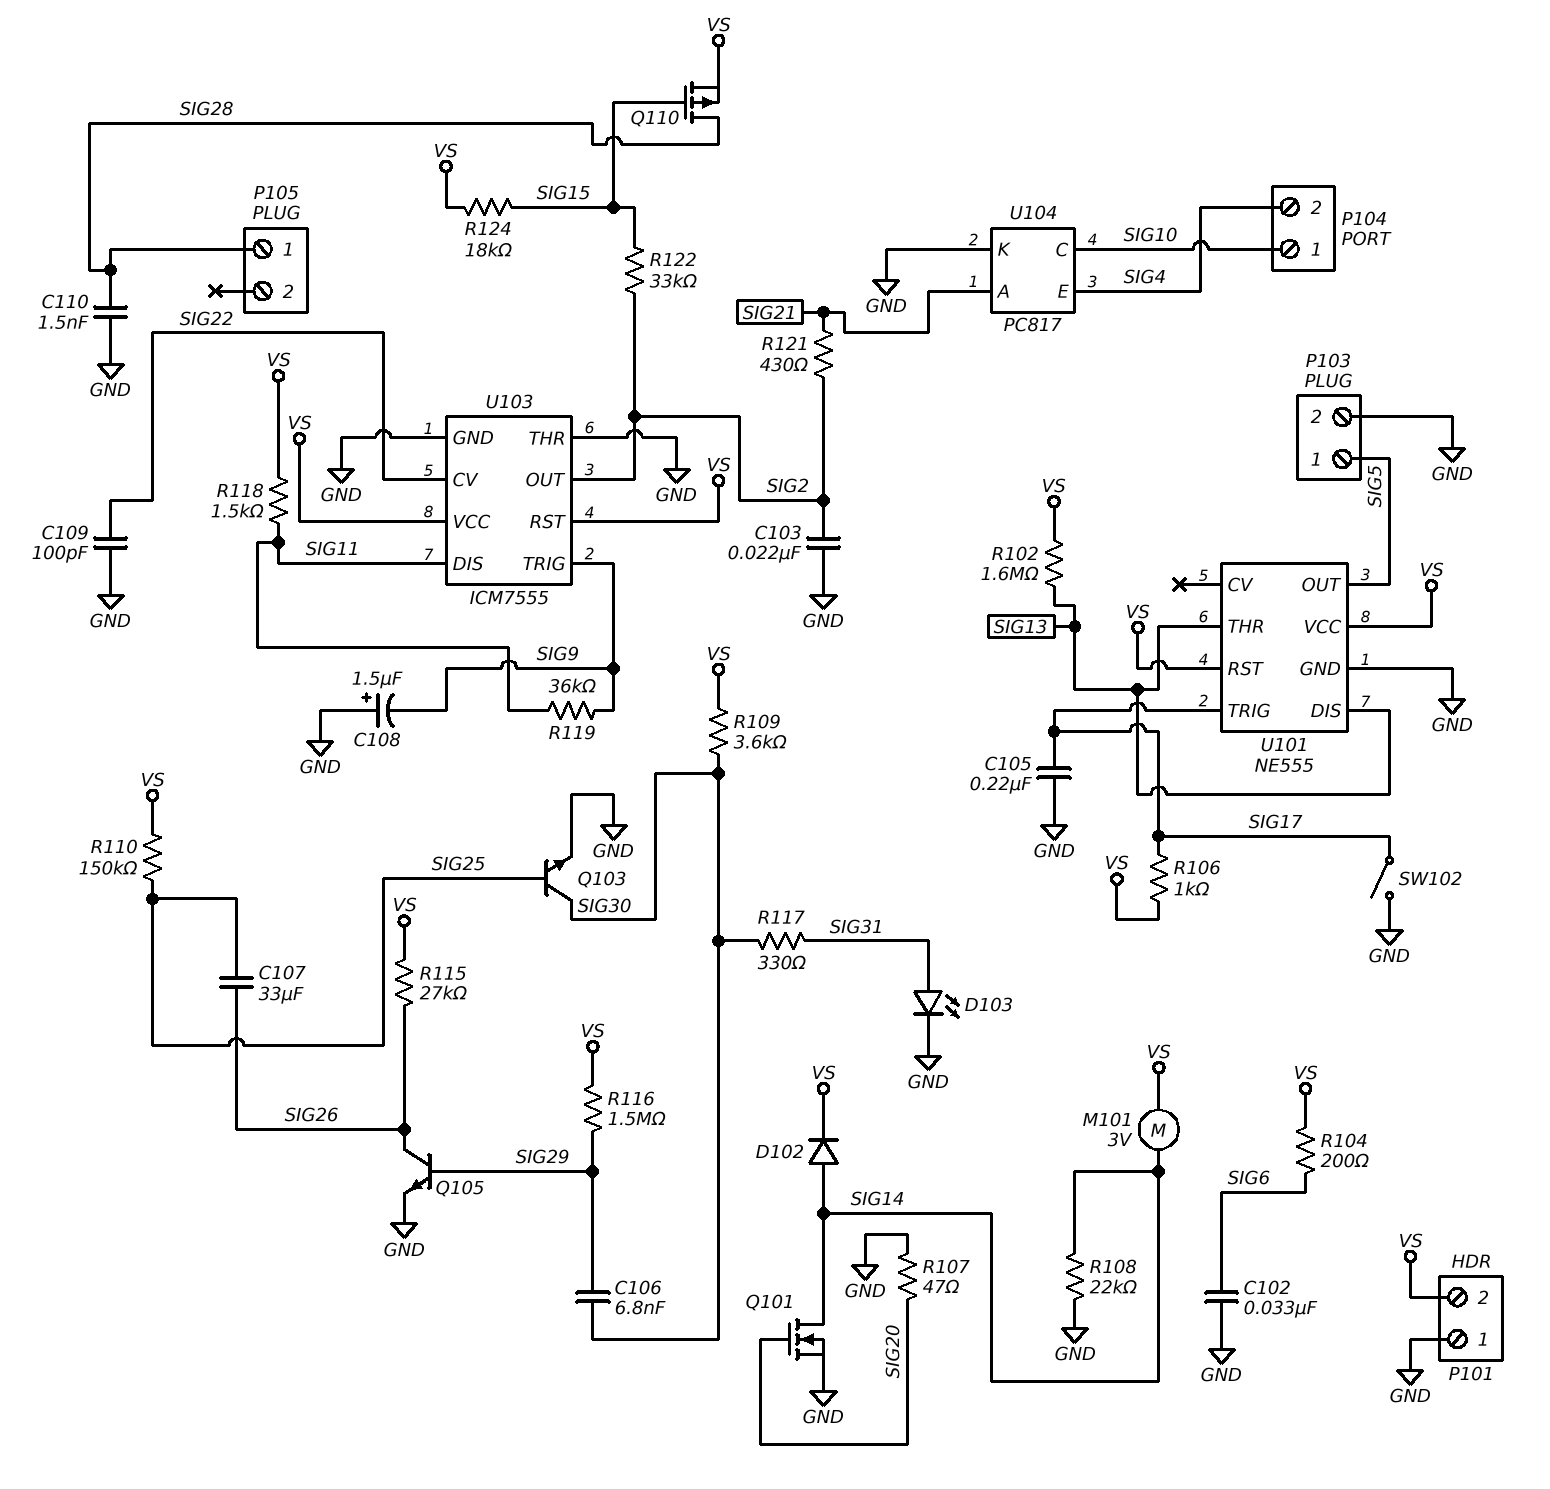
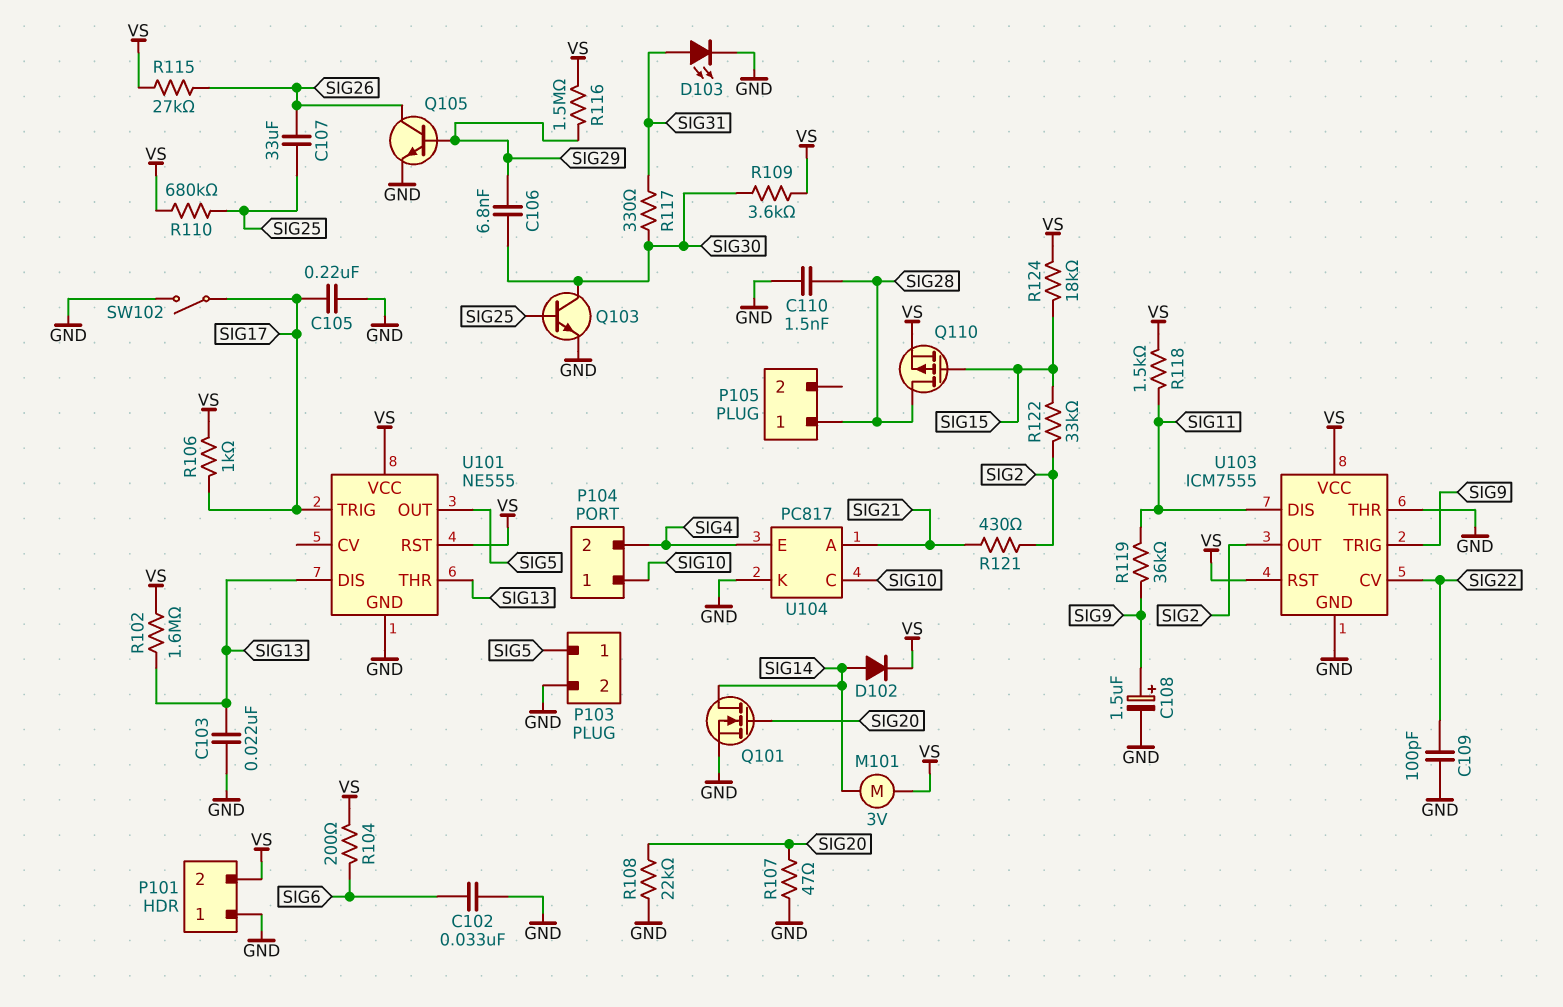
C103: 22nF (GND, SIG2) -> 22nF (GND, SIG13)
C108: 1.5uF (plus GND, minus SIG9) -> 1.5uF (plus SIG9, minus GND)
R108: 22k (GND, SIG14) -> 22k (GND, SIG20)
R110: 150k (SIG25, VS) -> 680k (SIG25, VS)

